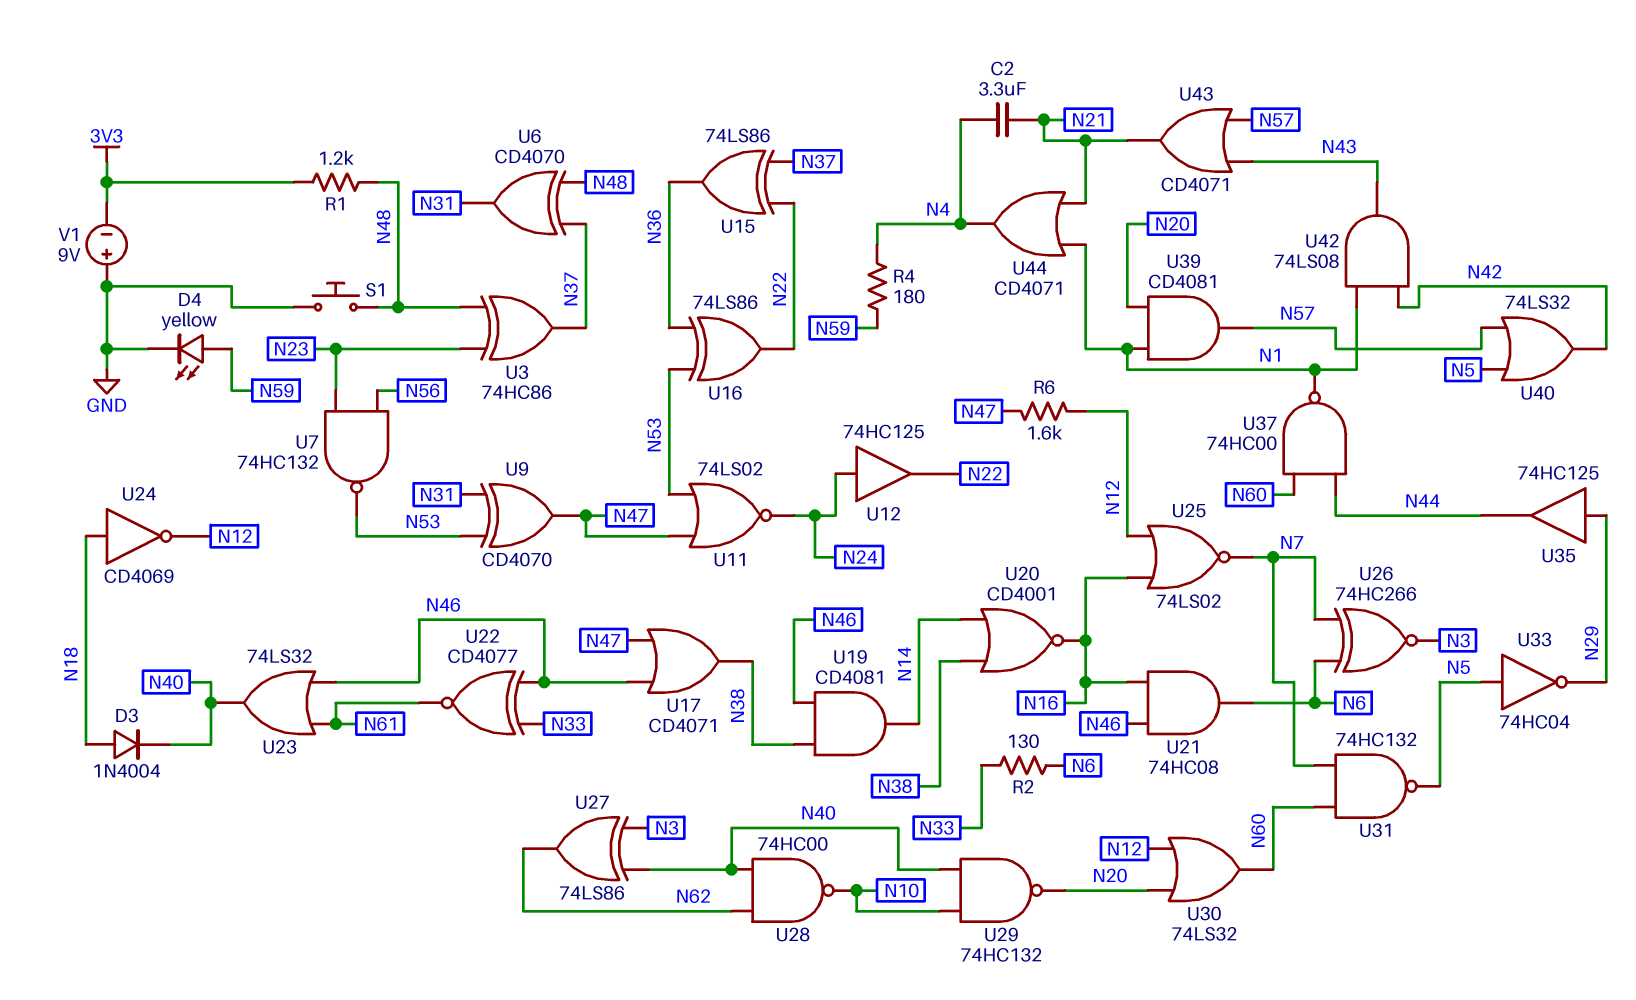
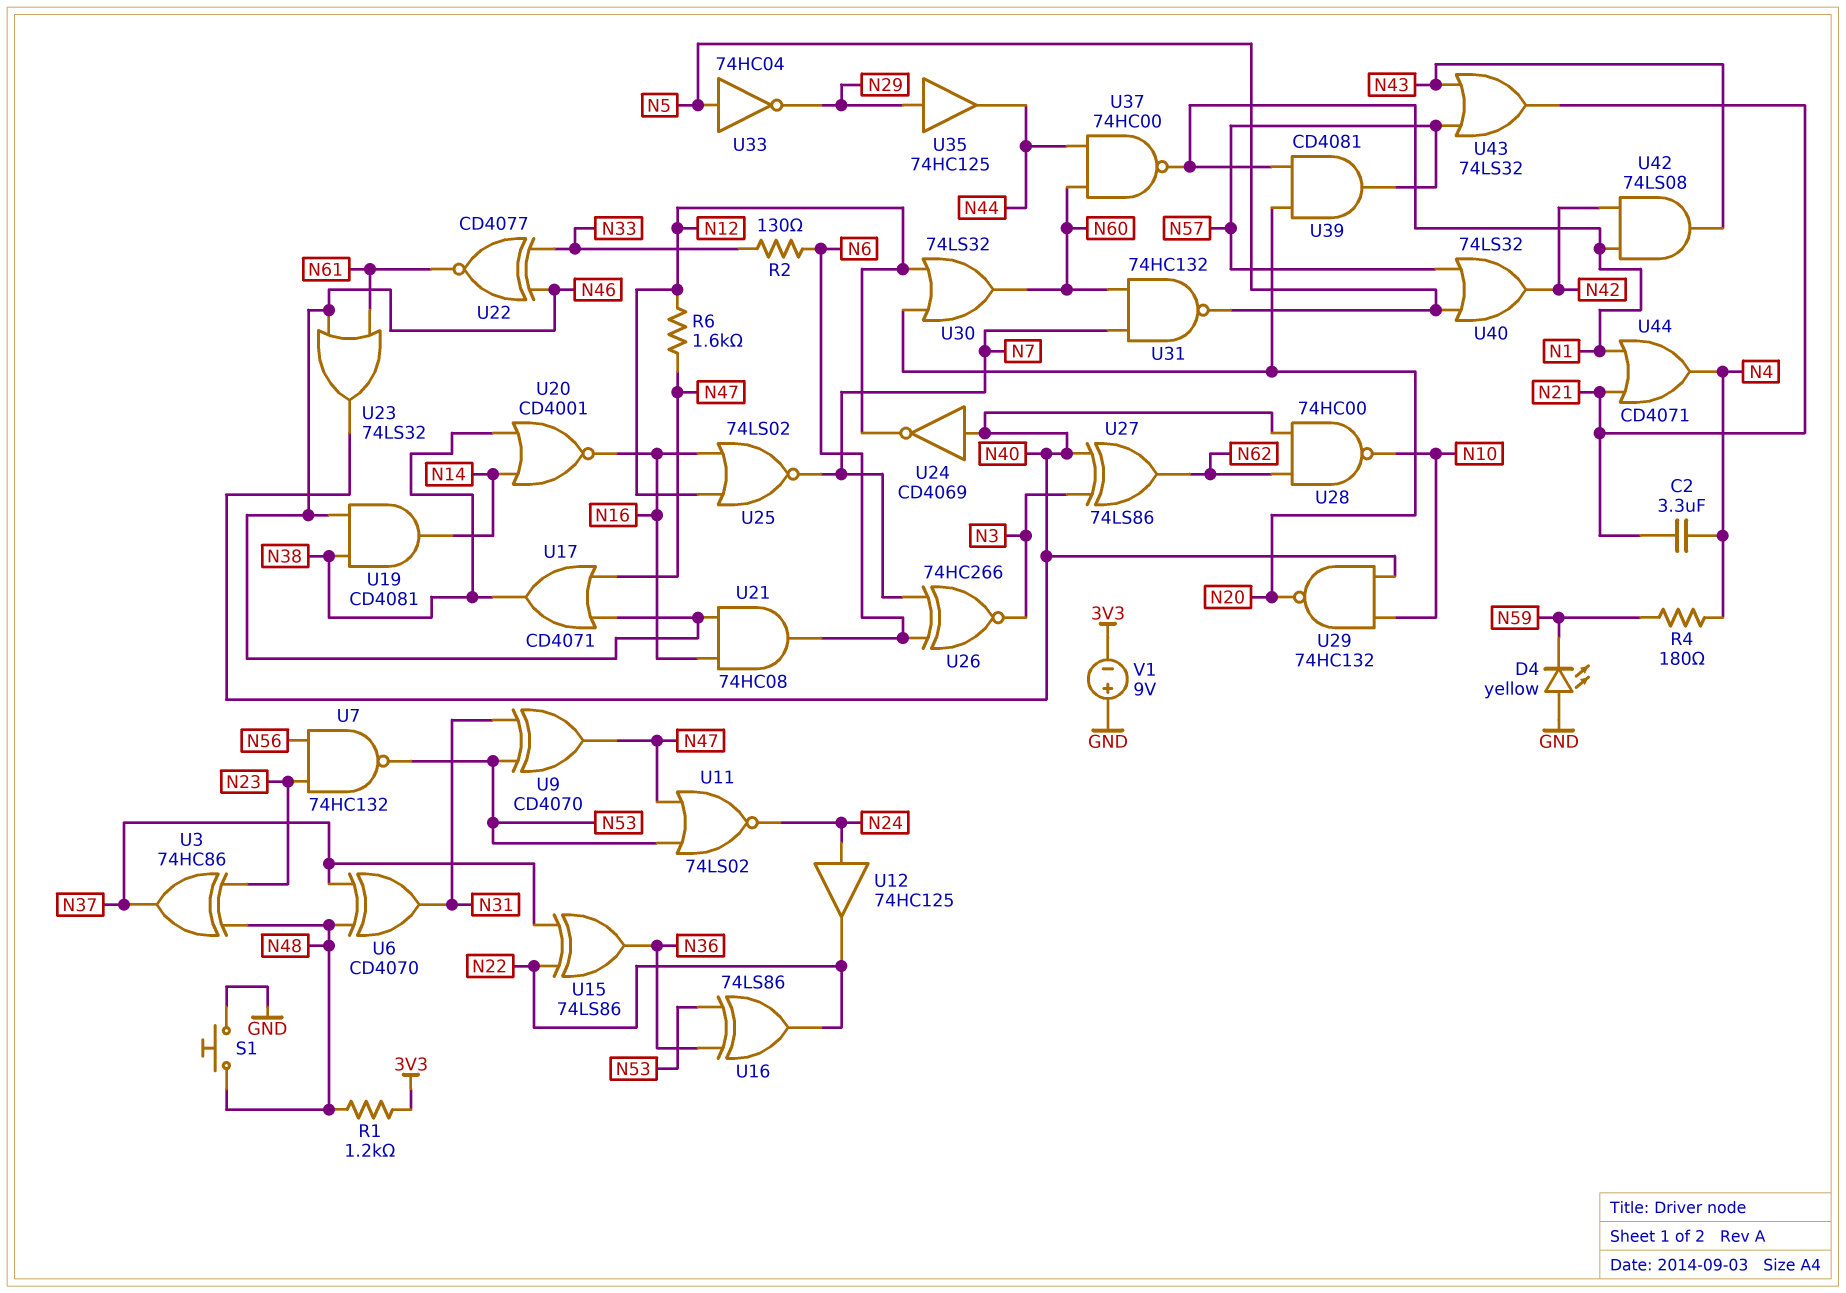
D3: diode 1N4004 (A N18, K N40) -> none
D4: LED yellow (A N59, K GND) -> LED yellow (A GND, K N59)
U24: NOT CD4069 (in N18, out N12) -> NOT CD4069 (in N40, out N12)
U43: OR CD4071 (in N43, in N57, out N21) -> OR 74LS32 (in N43, in N57, out N21)

